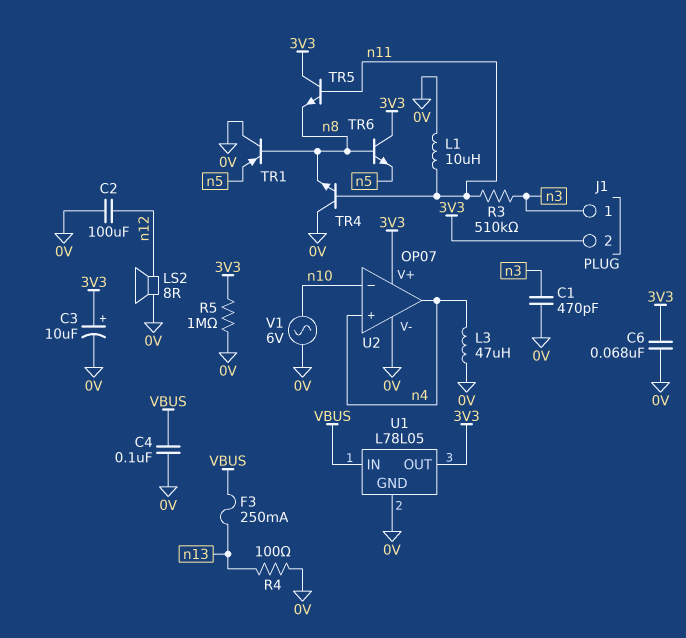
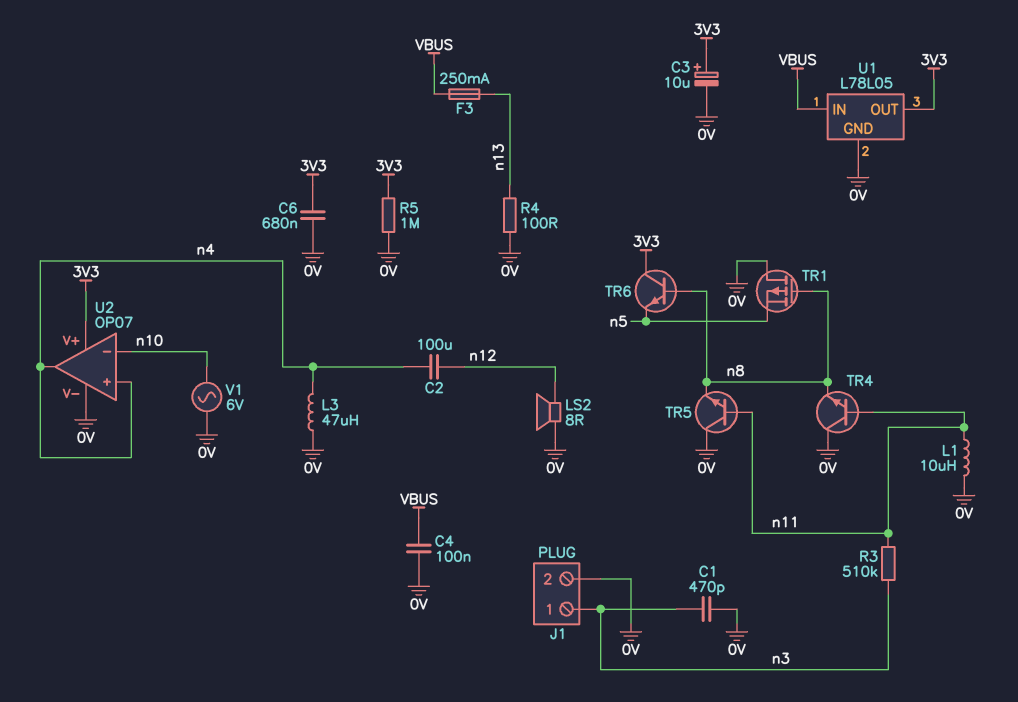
C2: 100uF (0V, n12) -> 100uF (n4, n12)
C6: 68nF (0V, 3V3) -> 680nF (0V, 3V3)
J1 pin 2: 3V3 -> 0V
TR1: PNP (B n8, C 0V, E n5) -> PMOS (G n8, D 0V, S n5)
TR5: NPN (B n11, C 3V3, E n8) -> NPN (B n11, C 0V, E n8)

